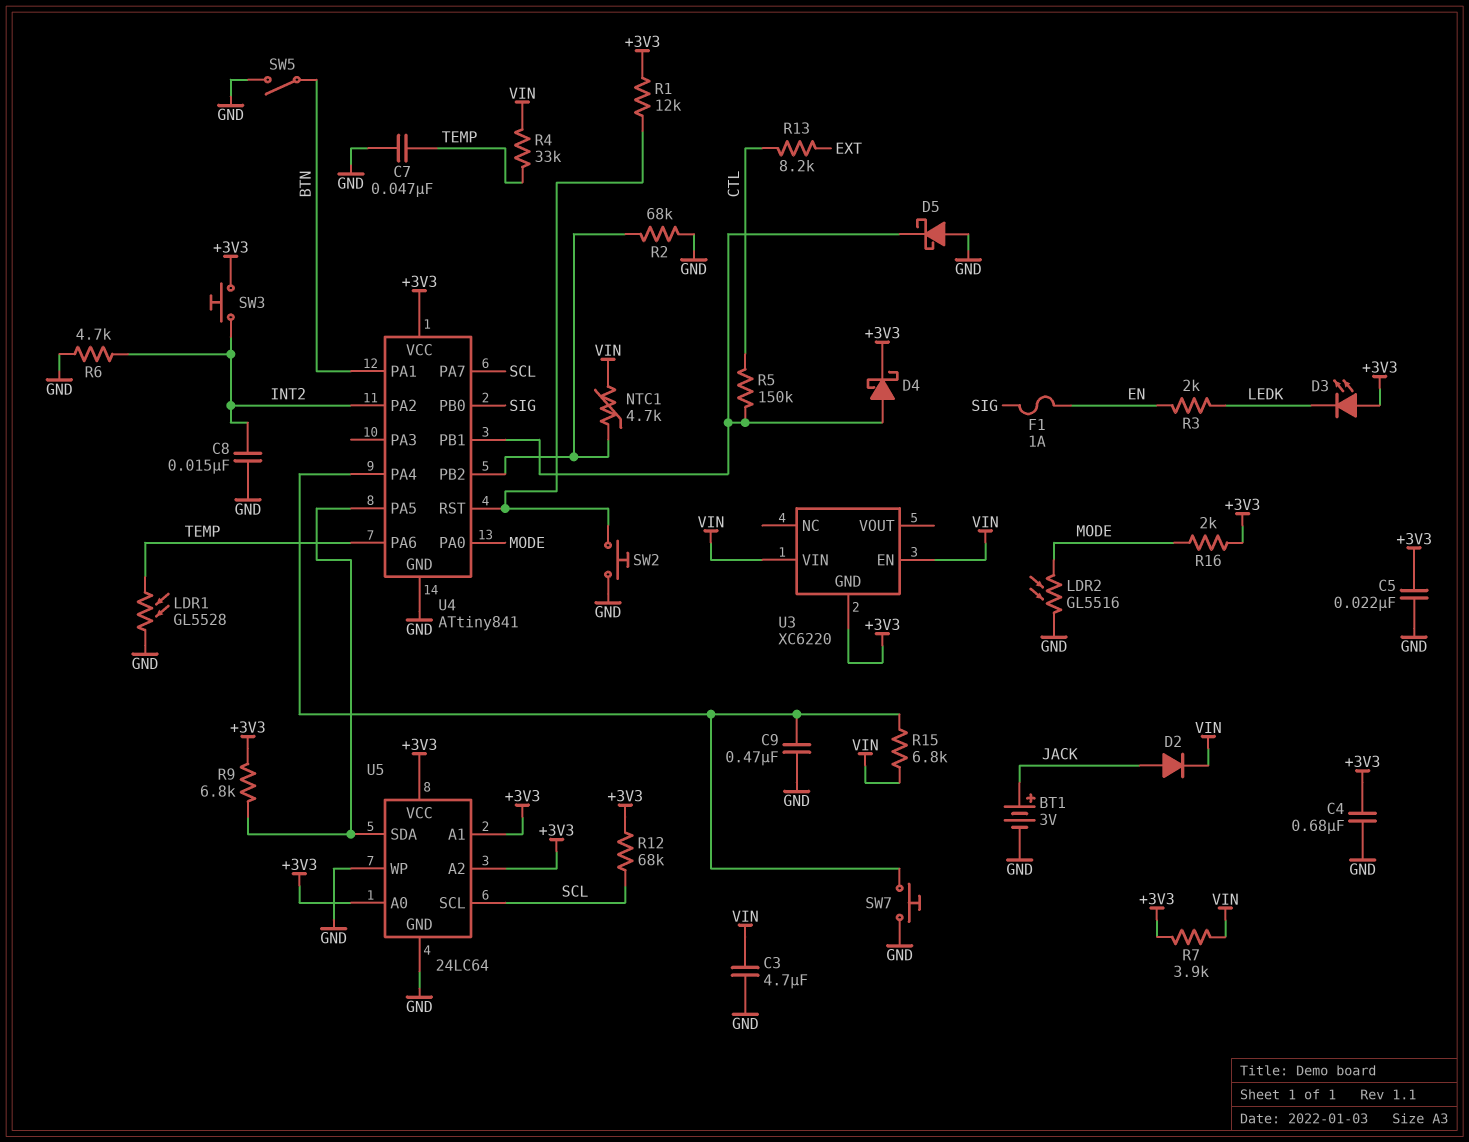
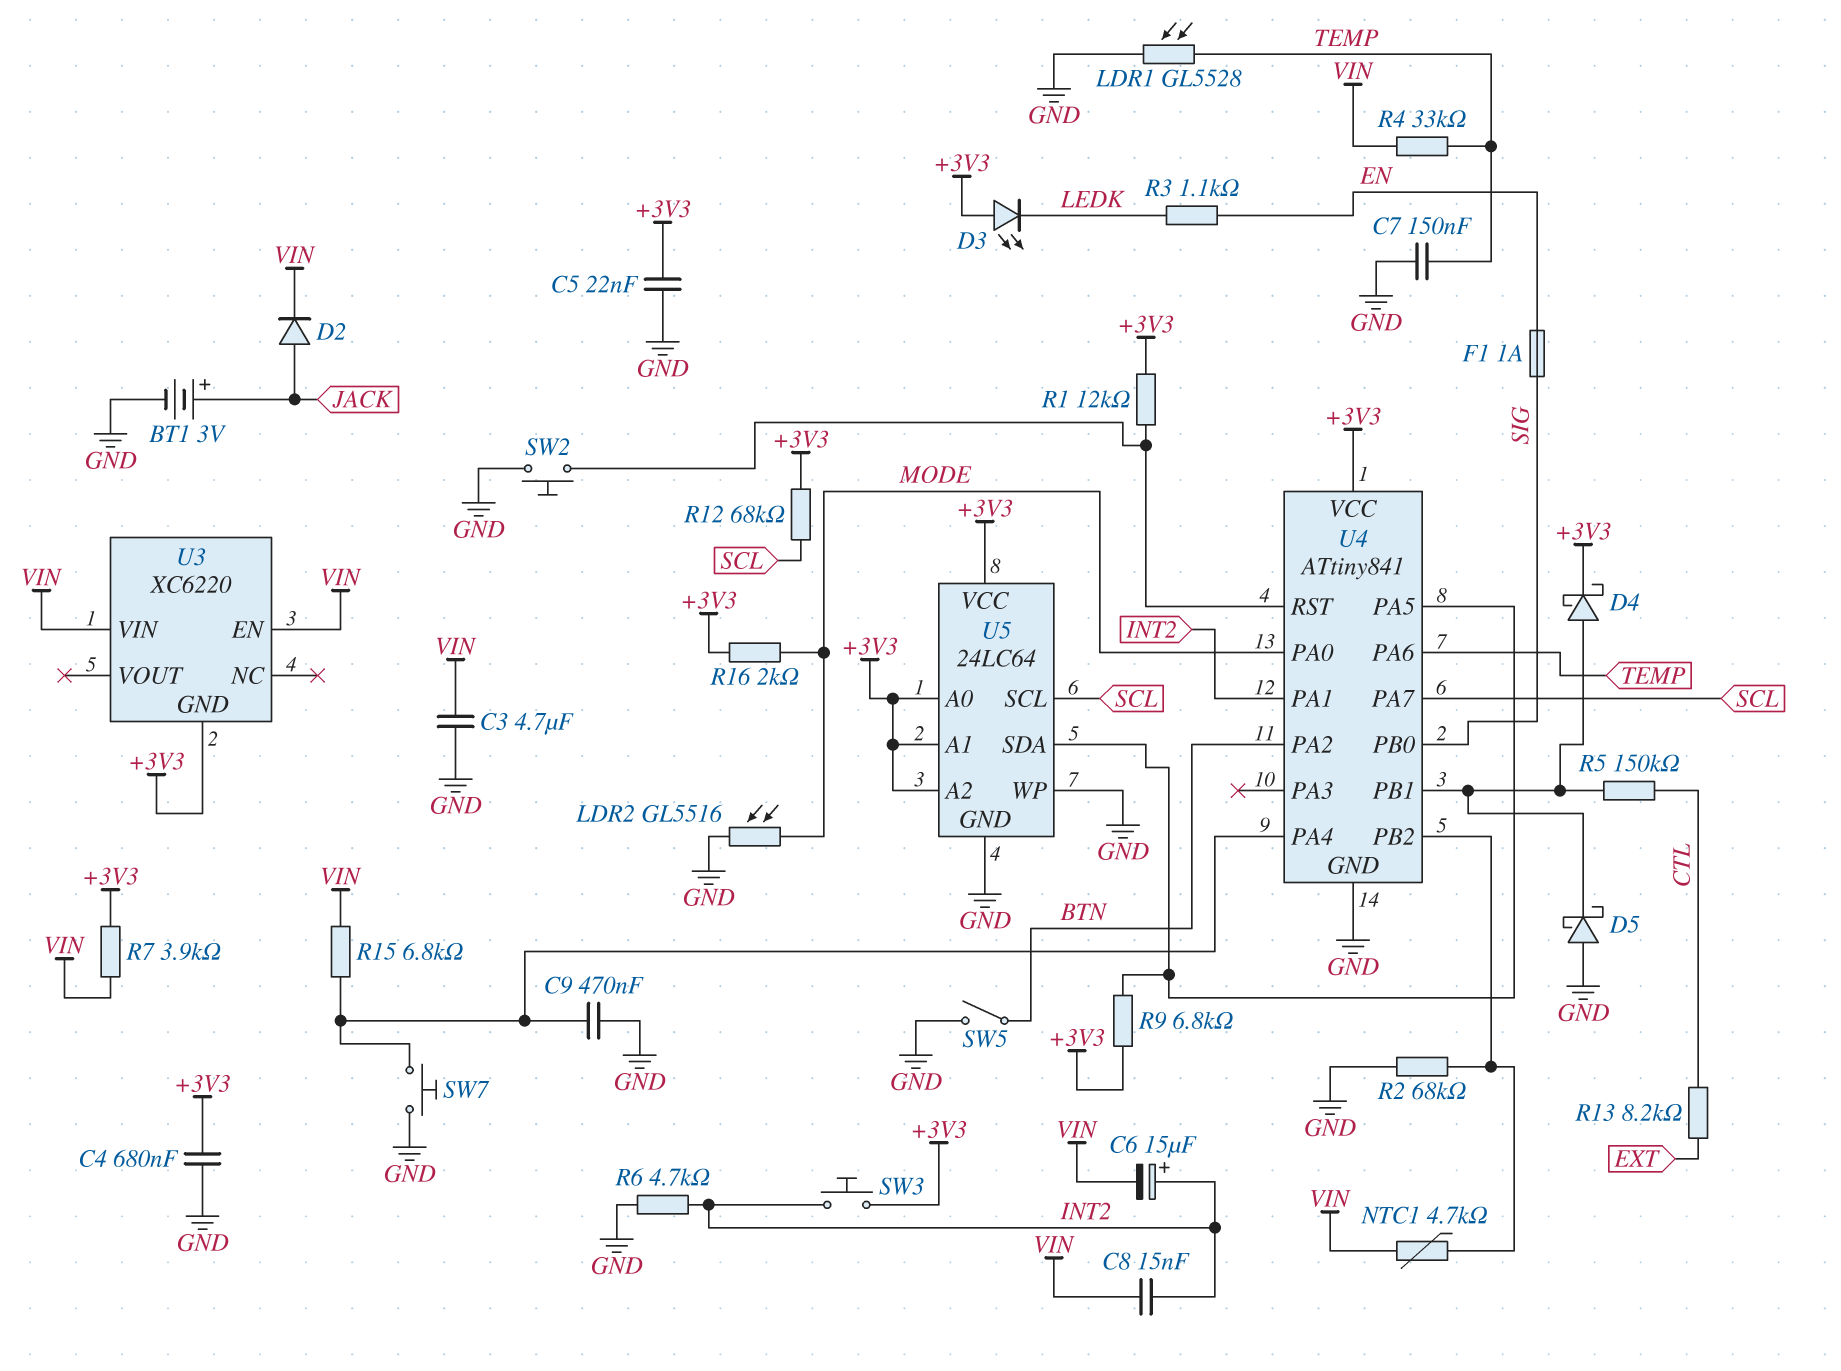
C6: none -> 15uF (plus INT2, minus VIN)
C7: 47nF (GND, TEMP) -> 150nF (GND, TEMP)
C8: 15nF (GND, INT2) -> 15nF (INT2, VIN)
R3: 2k (EN, LEDK) -> 1.1k (EN, LEDK)
U4 pin PA1: BTN -> INT2
U4 pin PA2: INT2 -> BTN

